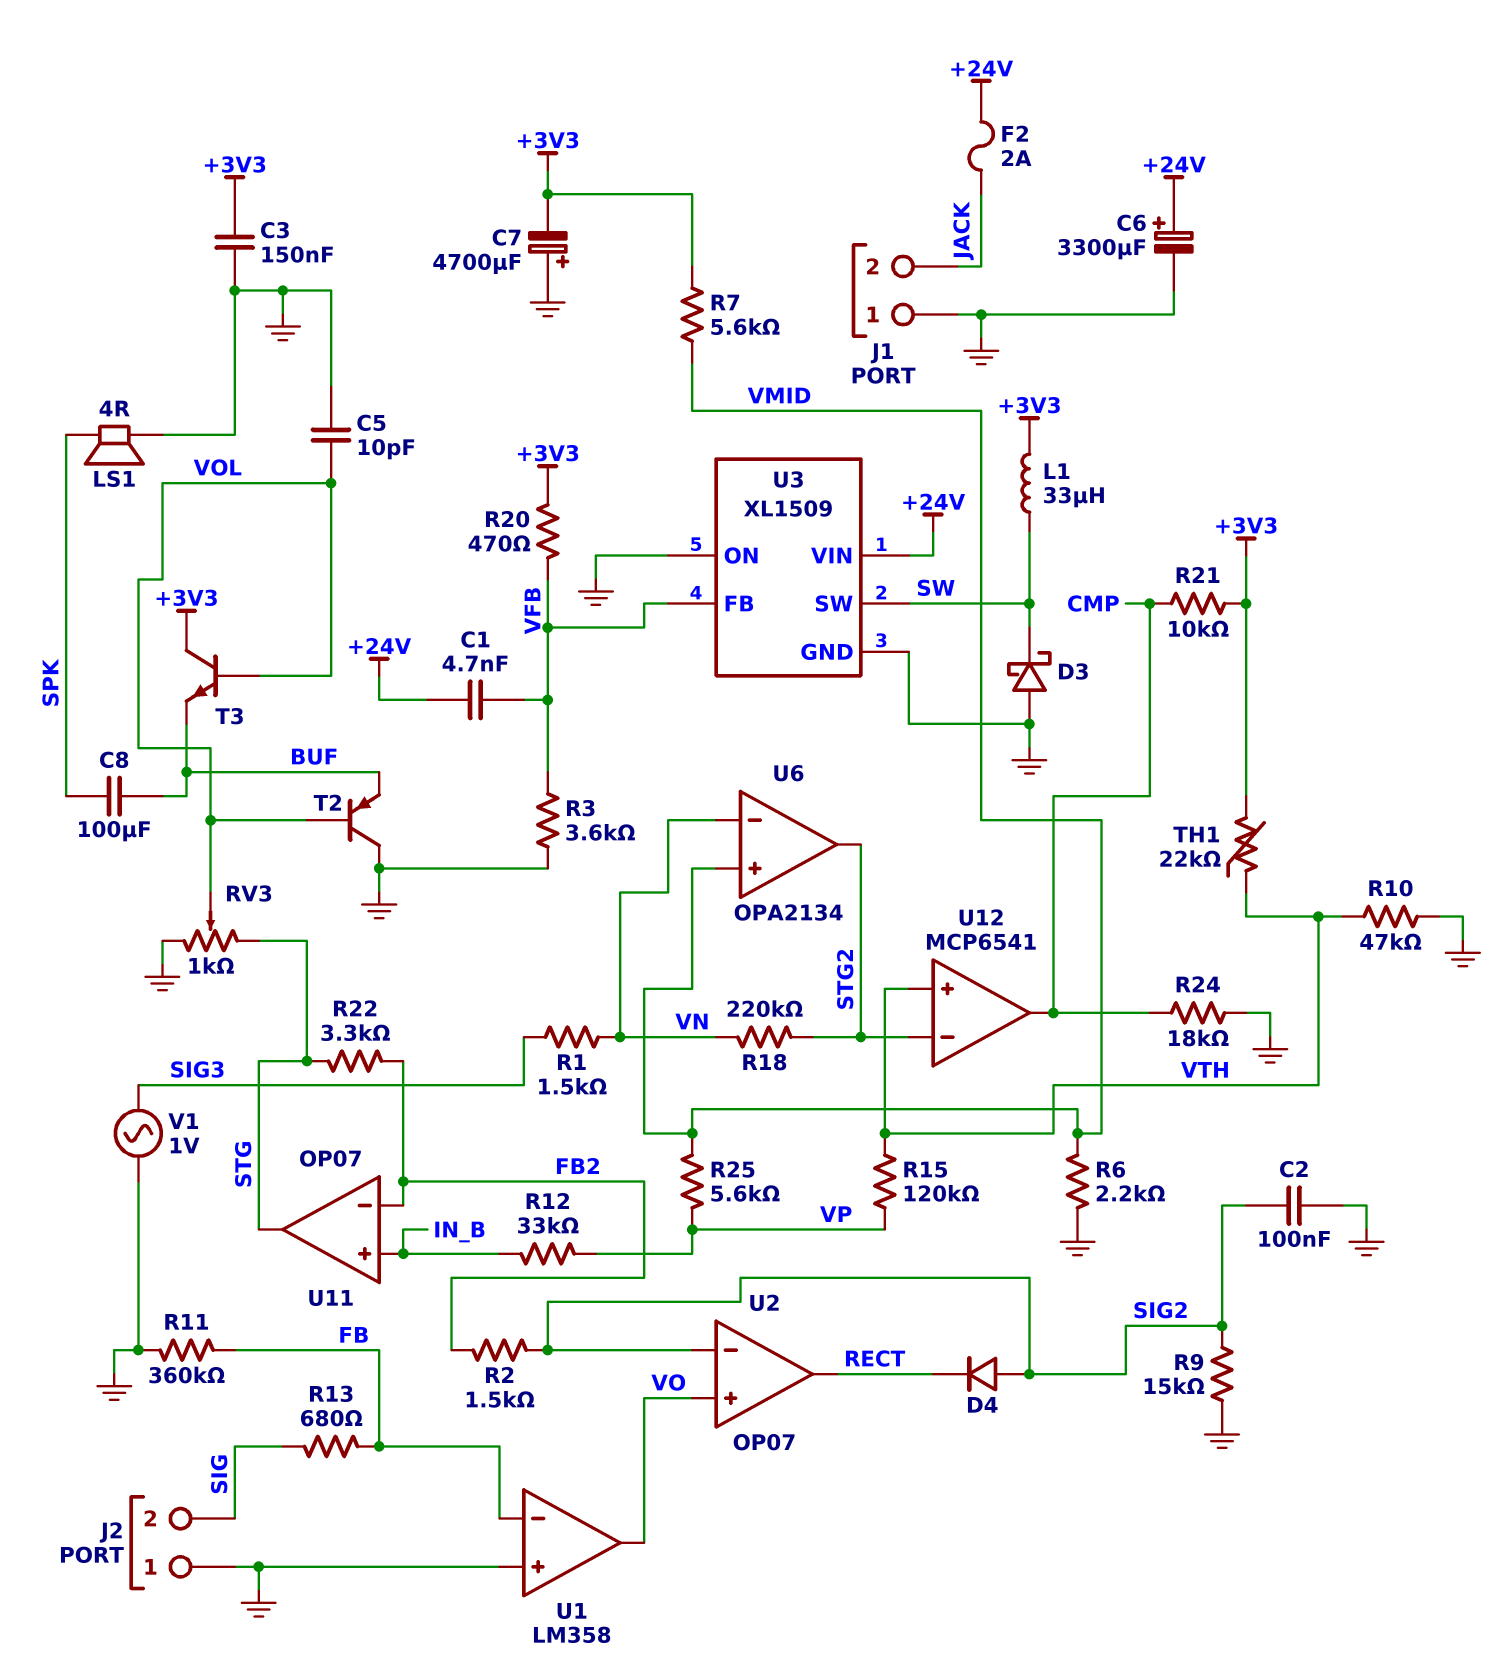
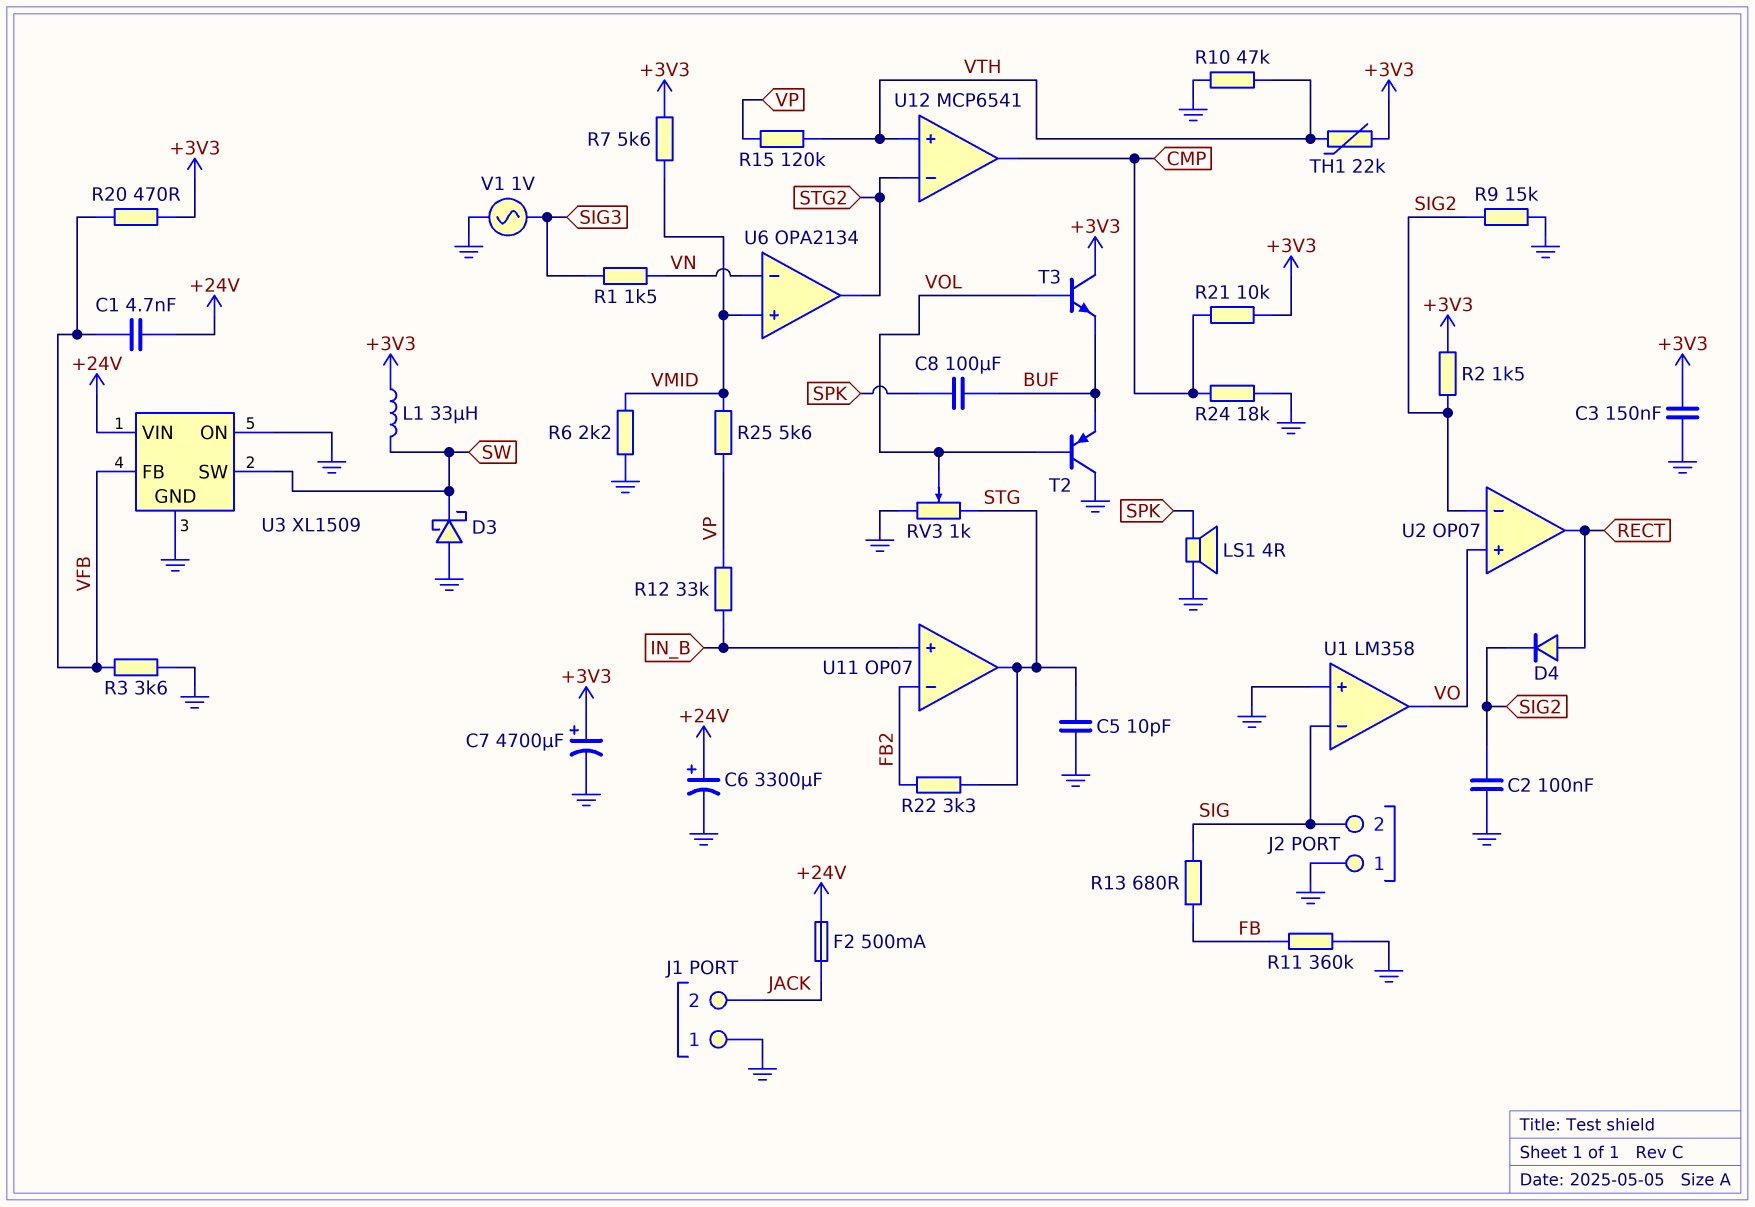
C5: 10pF (GND, VOL) -> 10pF (GND, STG)
C7: 4700uF (plus GND, minus +3V3) -> 4700uF (plus +3V3, minus GND)
D4: diode (A SIG2, K RECT) -> diode (A RECT, K SIG2)
F2: 2A (+24V, JACK) -> 500mA (+24V, JACK)
R2: 1.5k (FB2, SIG2) -> 1.5k (+3V3, SIG2)
R18: 220k (STG2, VN) -> none
U1 pin in-: FB -> SIG

